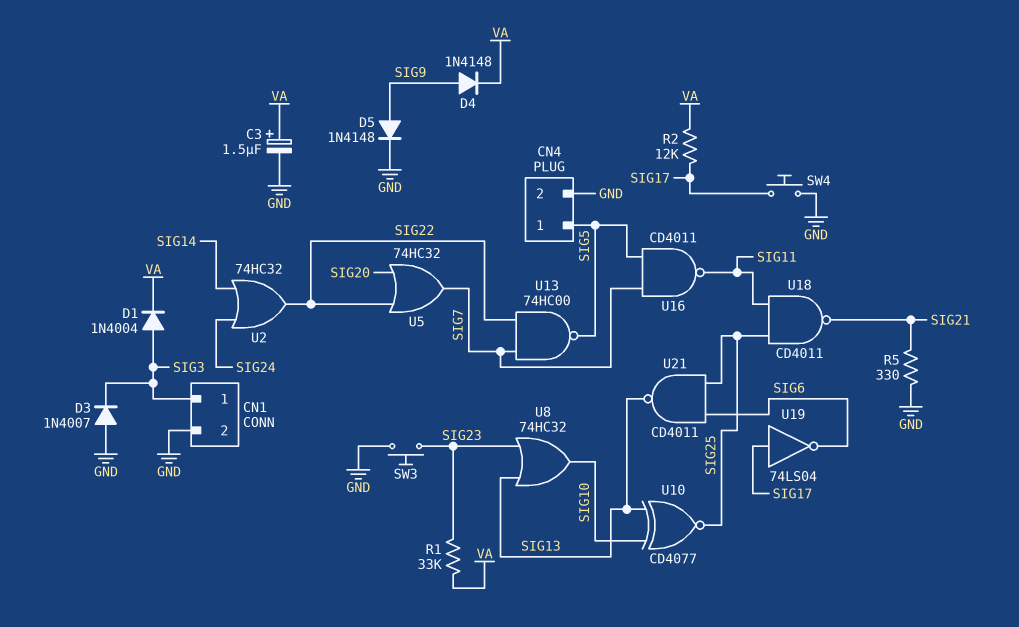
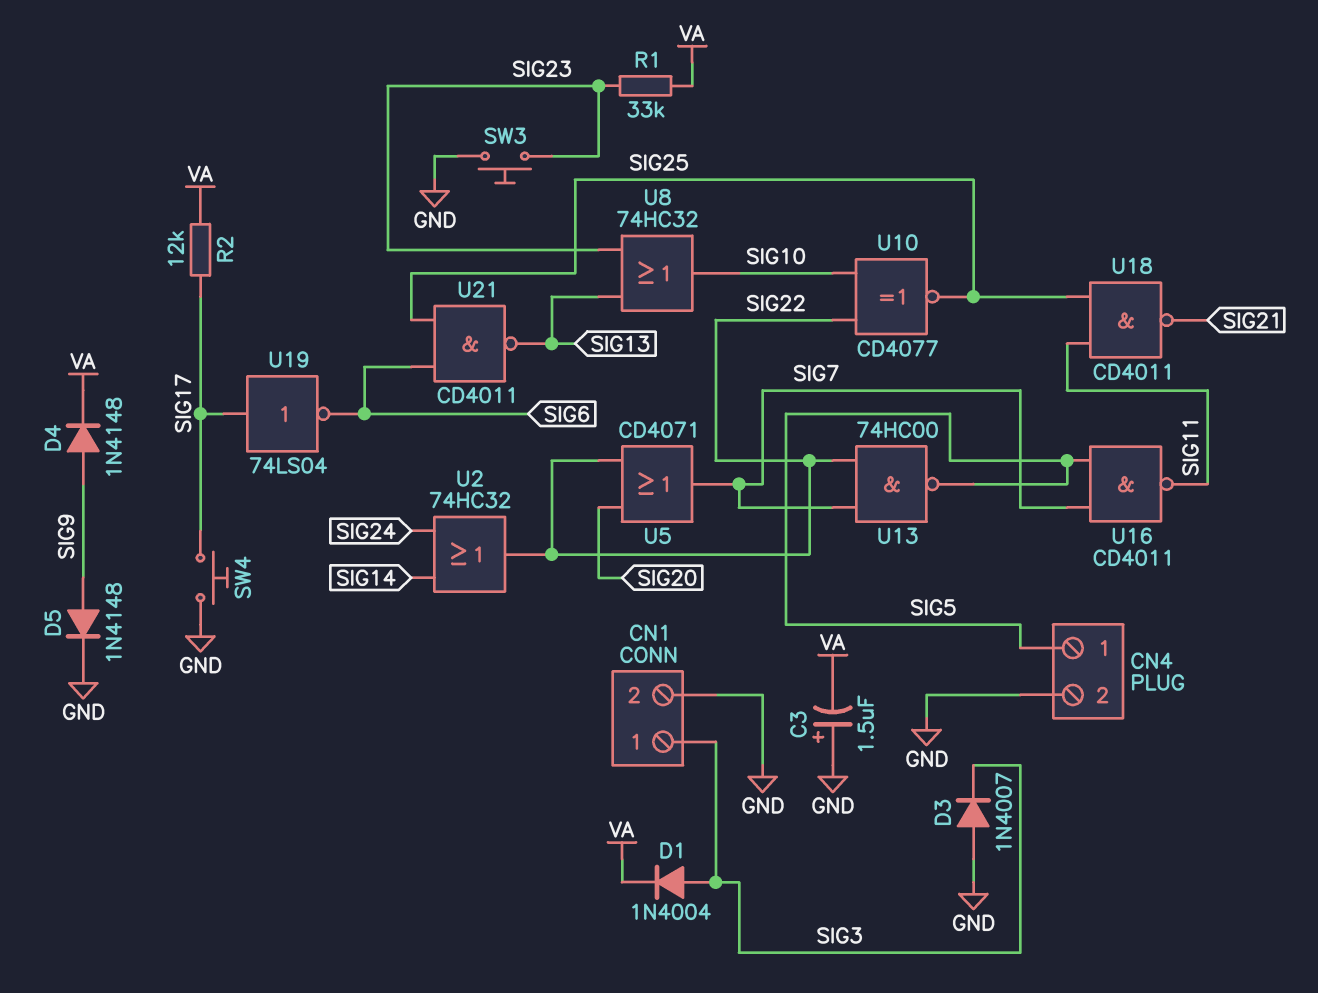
C3: 1.5uF (plus VA, minus GND) -> 1.5uF (plus GND, minus VA)
R5: 330 (GND, SIG21) -> none
U5: OR 74HC32 (in SIG20, in SIG22, out SIG7) -> OR CD4071 (in SIG20, in SIG22, out SIG7)
U10: XNOR CD4077 (in SIG10, in SIG13, out SIG25) -> XNOR CD4077 (in SIG10, in SIG22, out SIG25)

